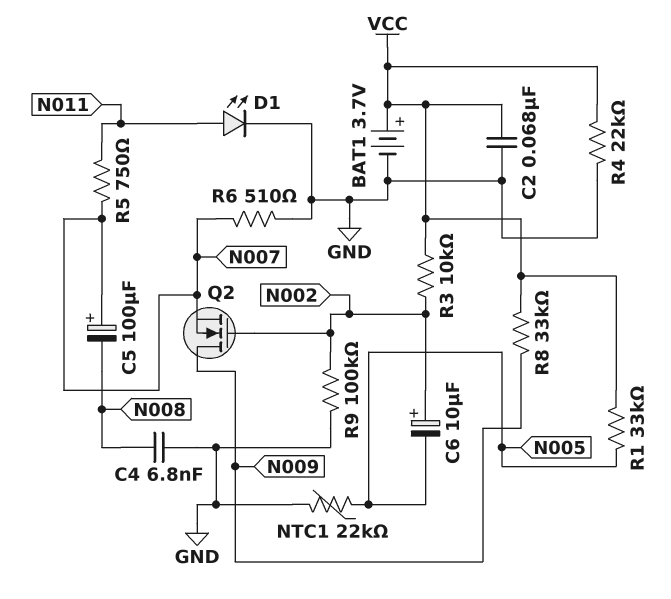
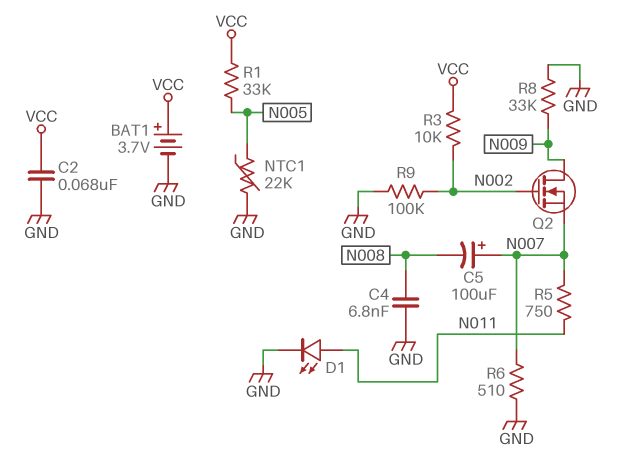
C6: 10uF (plus N002, minus N005) -> none
R4: 22k (GND, VCC) -> none
R8: 33k (N009, VCC) -> 33k (GND, N009)

